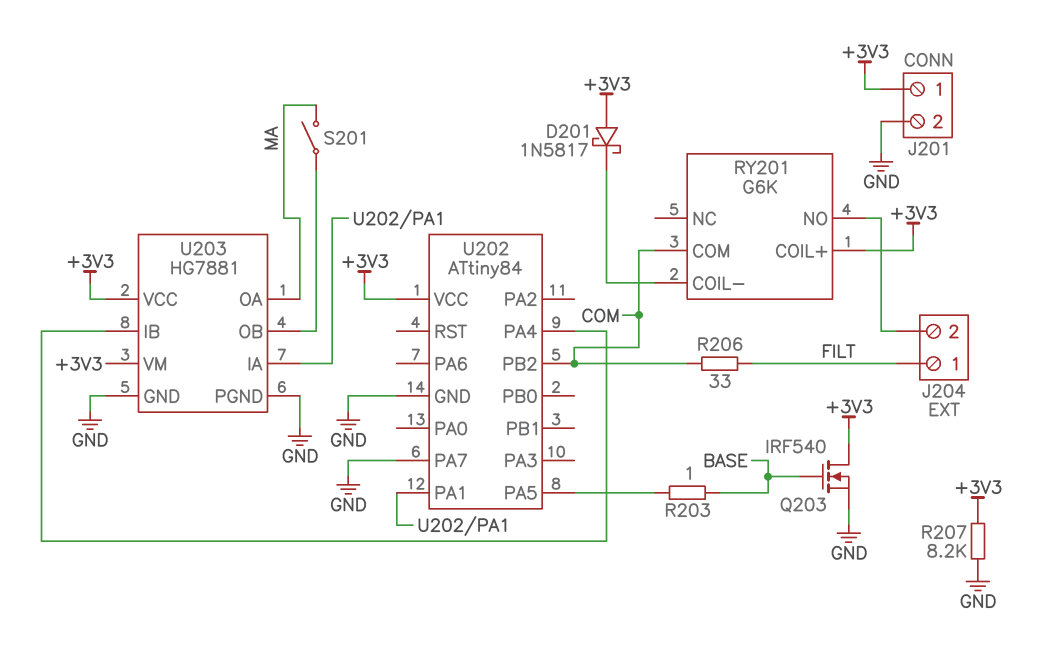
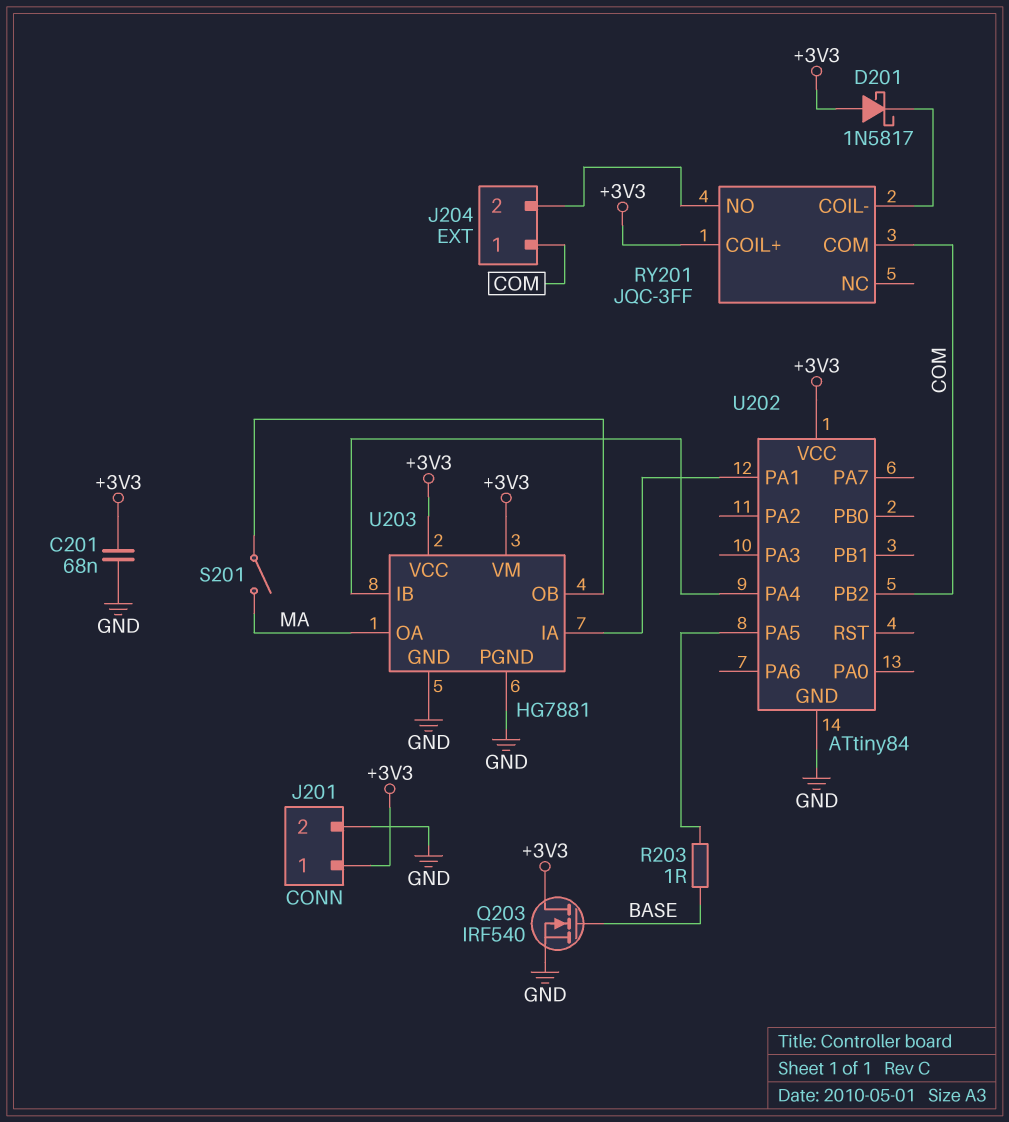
C201: none -> 68nF (+3V3, GND)
J204 pin 1: FILT -> COM
R206: 33 (COM, FILT) -> none
R207: 8.2k (+3V3, GND) -> none
RY201: G6K -> JQC-3FF
U202 pin PA7: GND -> none

